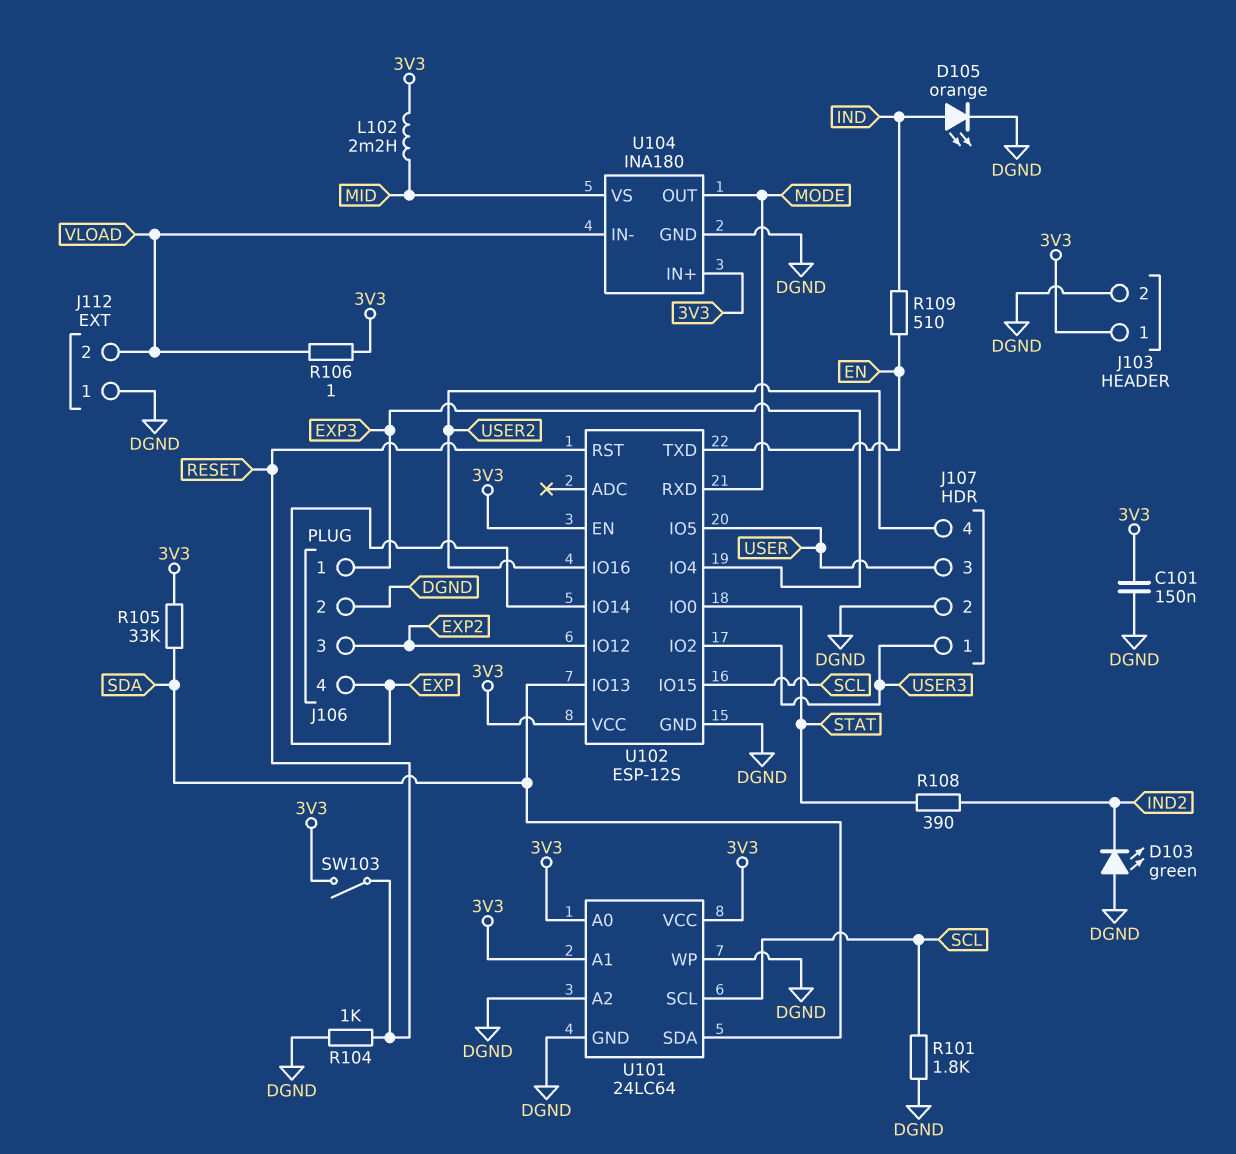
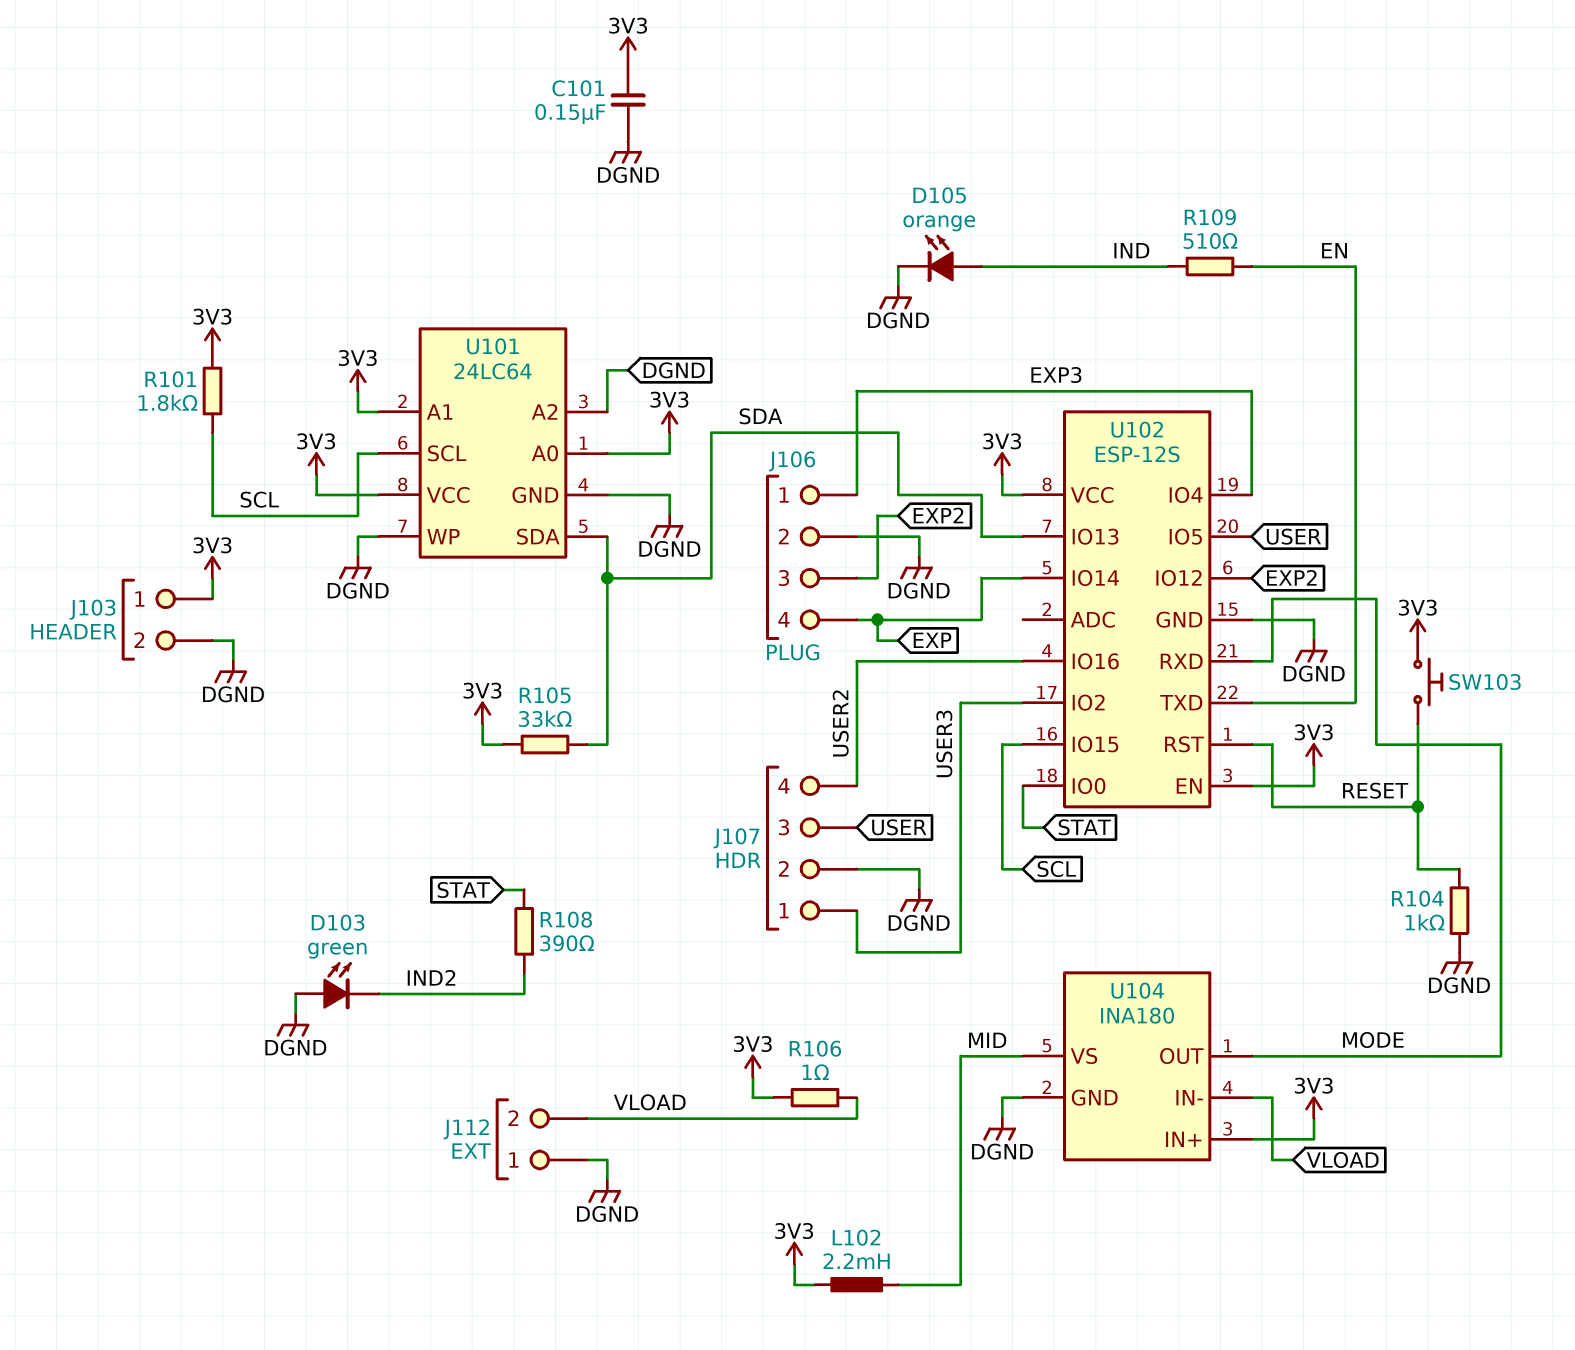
R101: 1.8k (DGND, SCL) -> 1.8k (3V3, SCL)
SW103: switch (3V3, RESET) -> button (3V3, RESET)

